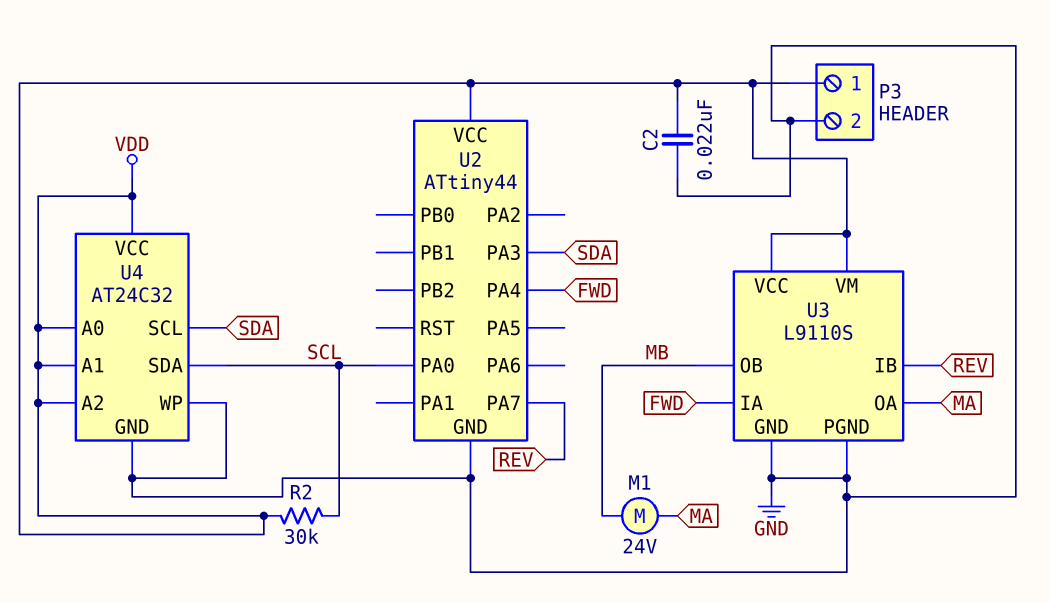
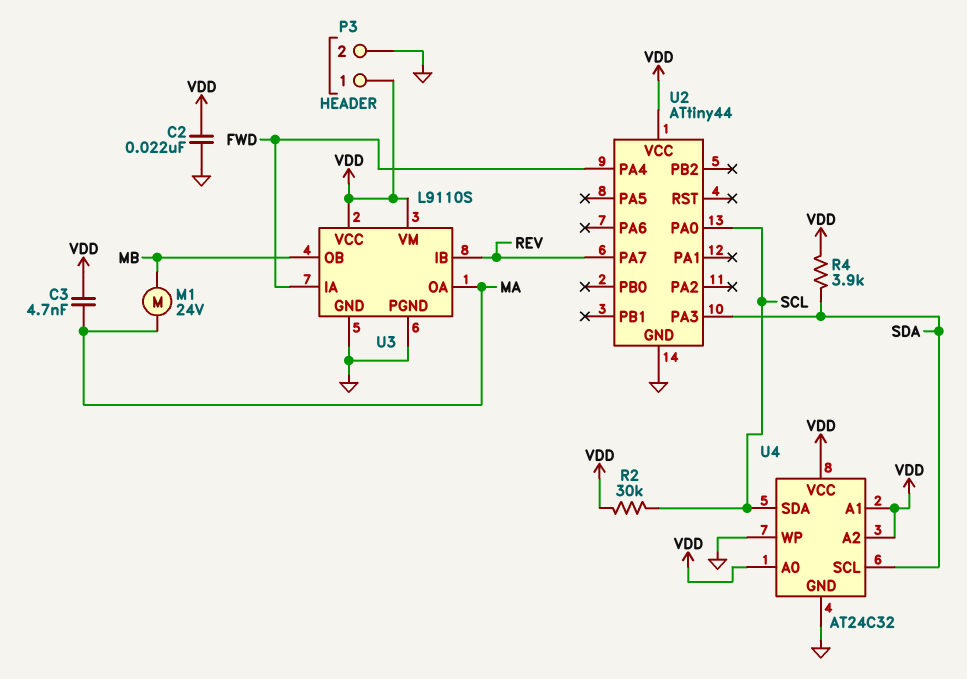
C3: none -> 4.7nF (MA, VDD)
R4: none -> 3.9k (SDA, VDD)

